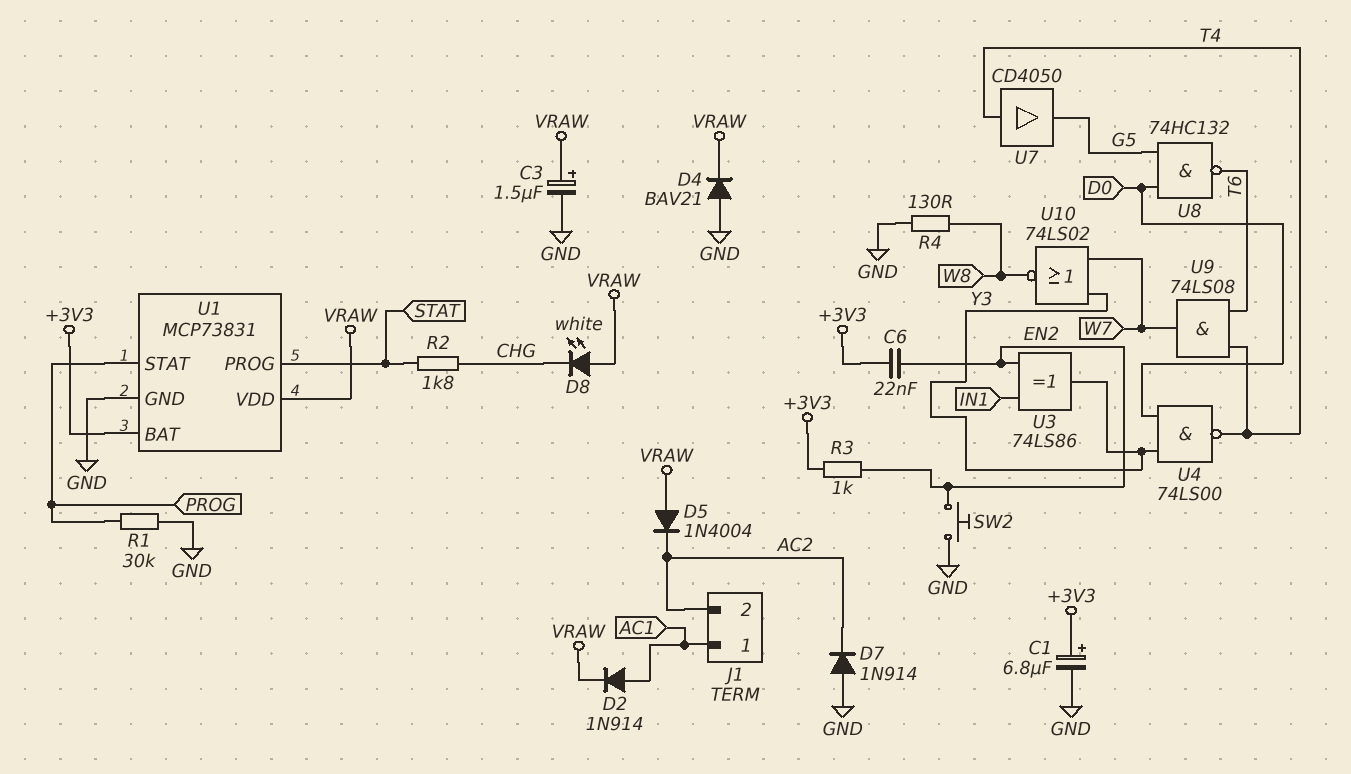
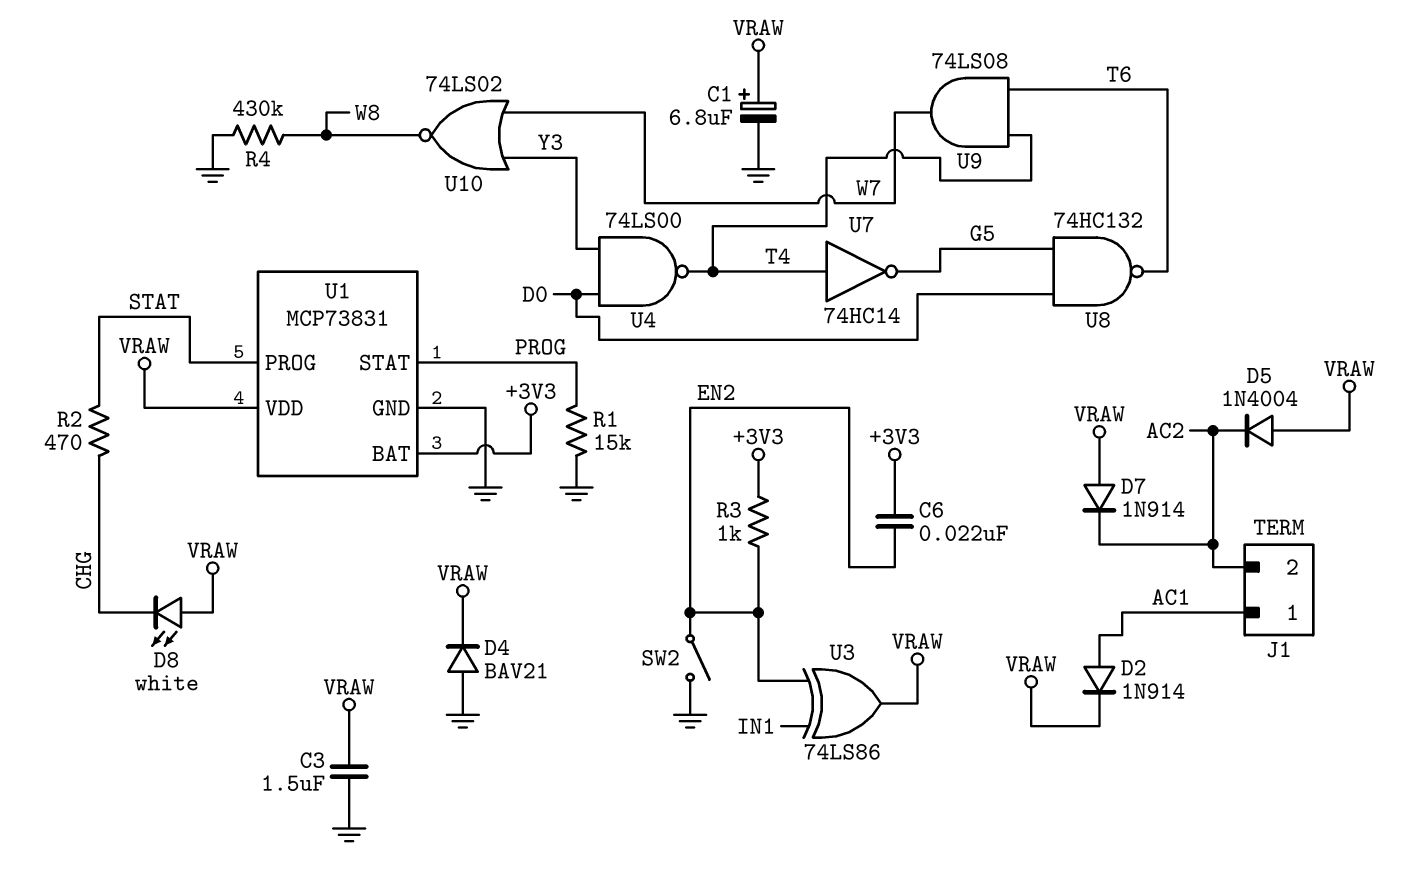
C1: 6.8uF (plus +3V3, minus GND) -> 6.8uF (plus VRAW, minus GND)
C3: 1.5uF (plus VRAW, minus GND) -> 1.5uF (GND, VRAW)
D7: diode 1N914 (A GND, K AC2) -> diode 1N914 (A VRAW, K AC2)
R1: 30k (GND, PROG) -> 15k (GND, PROG)
R2: 1.8k (CHG, STAT) -> 470 (CHG, STAT)
R4: 130 (GND, W8) -> 430k (GND, W8)
SW2: button (EN2, GND) -> switch (EN2, GND)
U3: XOR 74LS86 (in EN2, in IN1, out Y3) -> XOR 74LS86 (in EN2, in IN1, out VRAW)
U7: buffer CD4050 (in T4, out G5) -> NOT 74HC14 (in T4, out G5)

